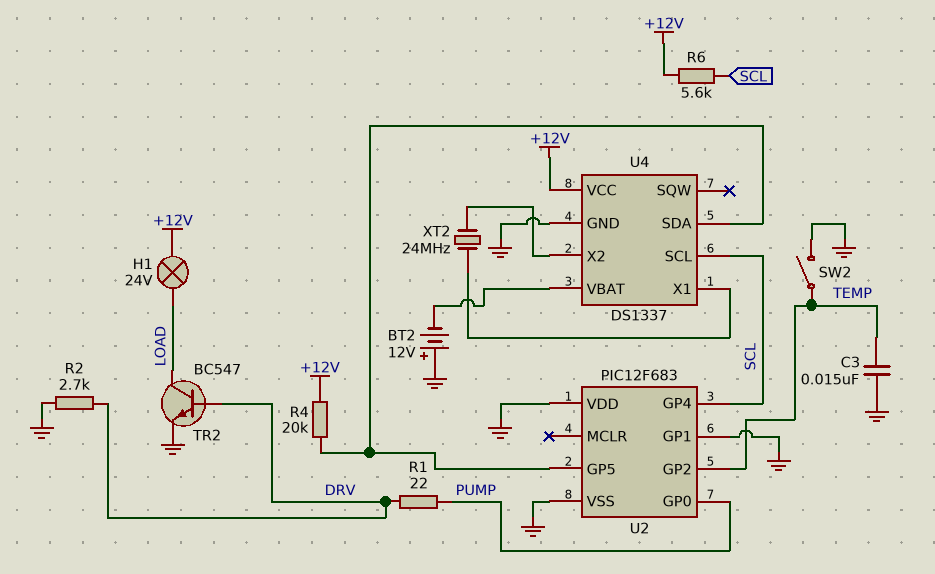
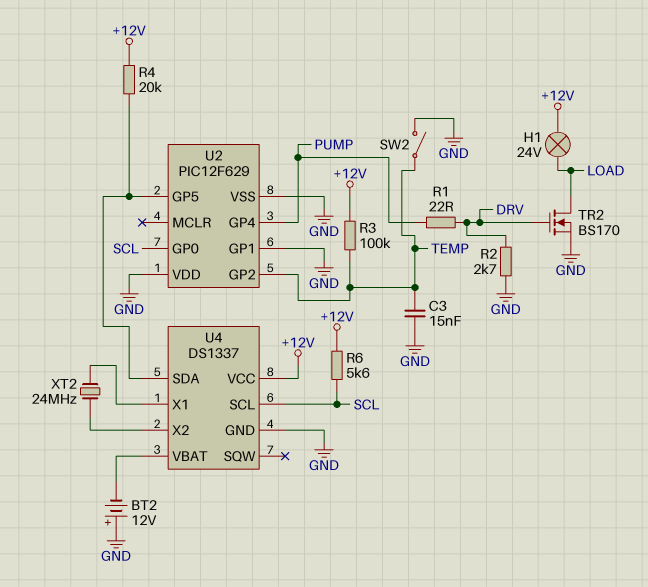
R3: none -> 100k (+12V, TEMP)
TR2: NPN BC547 (B DRV, C LOAD, E GND) -> NMOS BS170 (G DRV, D LOAD, S GND)
U2: PIC12F683 -> PIC12F629
U2 pin GP0: PUMP -> SCL
U2 pin GP4: SCL -> PUMP

